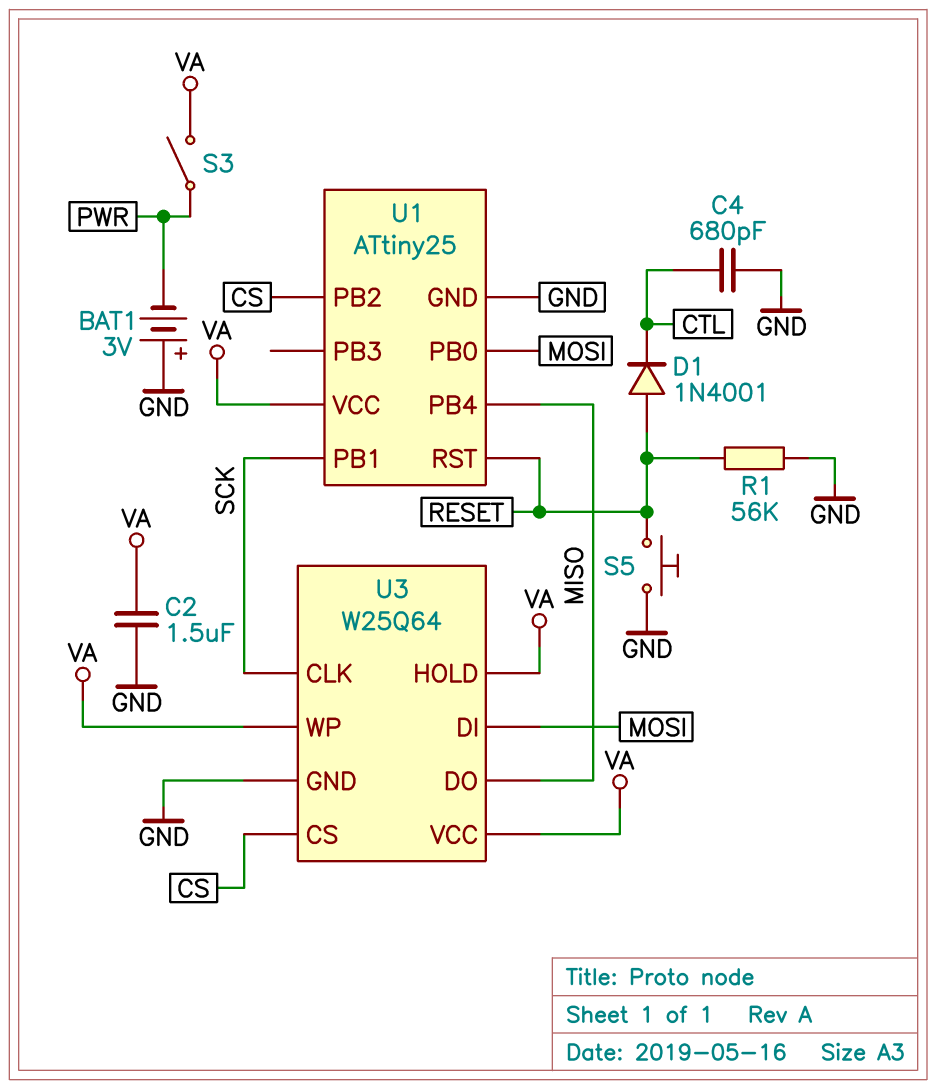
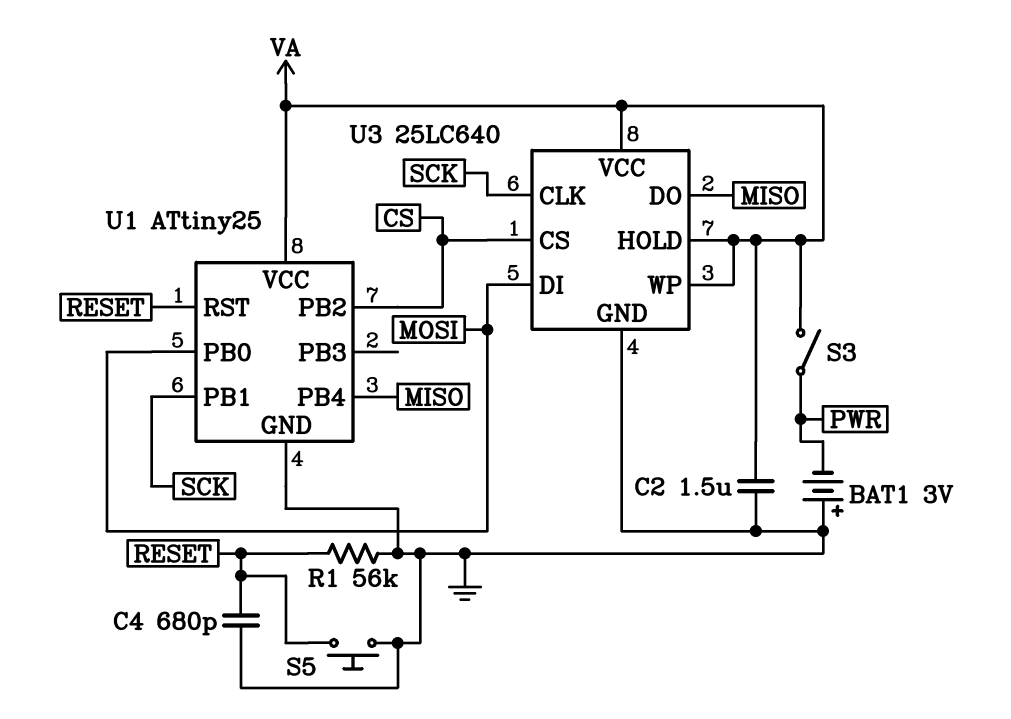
C4: 680pF (CTL, GND) -> 680pF (GND, RESET)
D1: diode 1N4001 (A RESET, K CTL) -> none
U3: W25Q64 -> 25LC640

